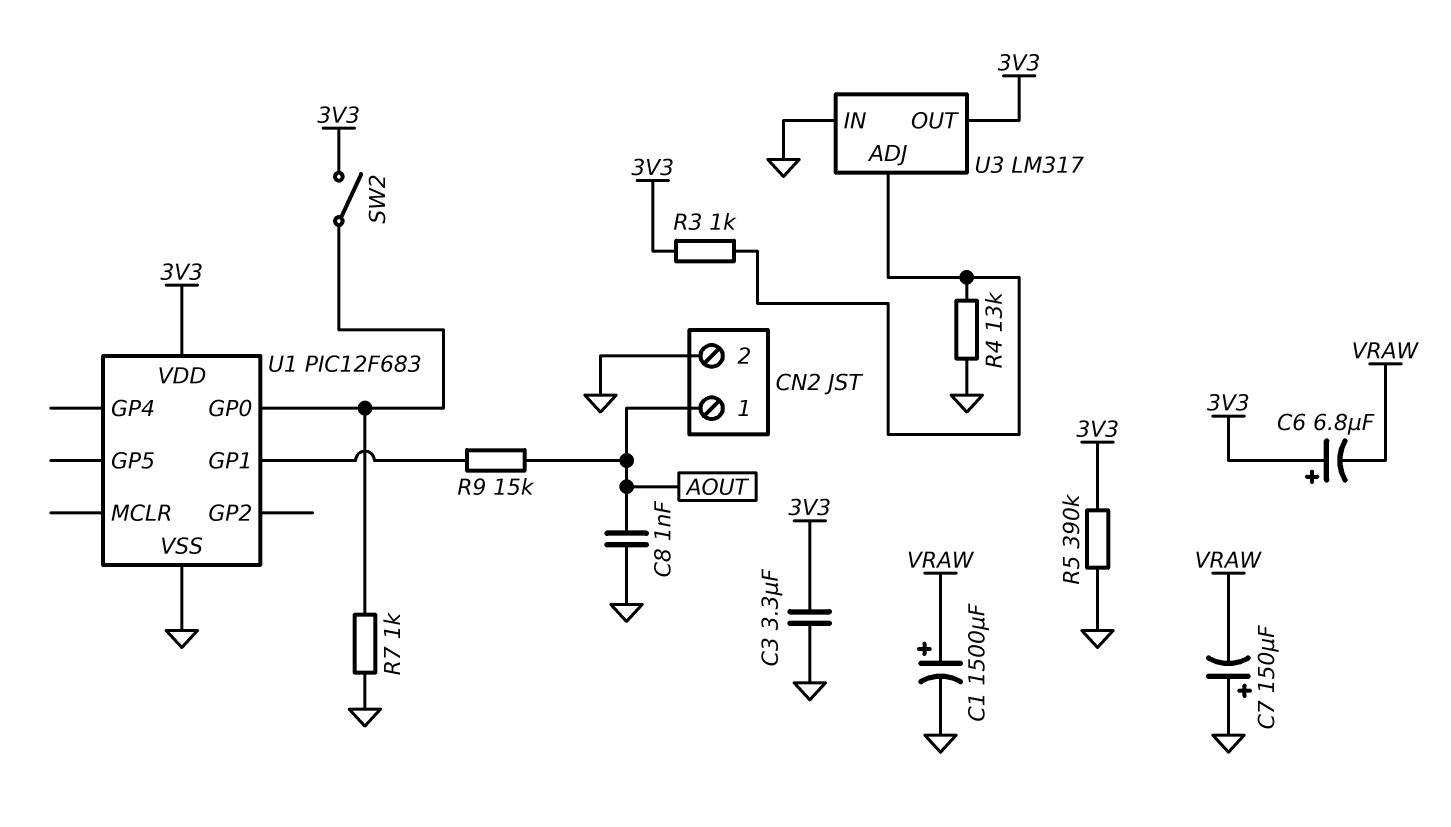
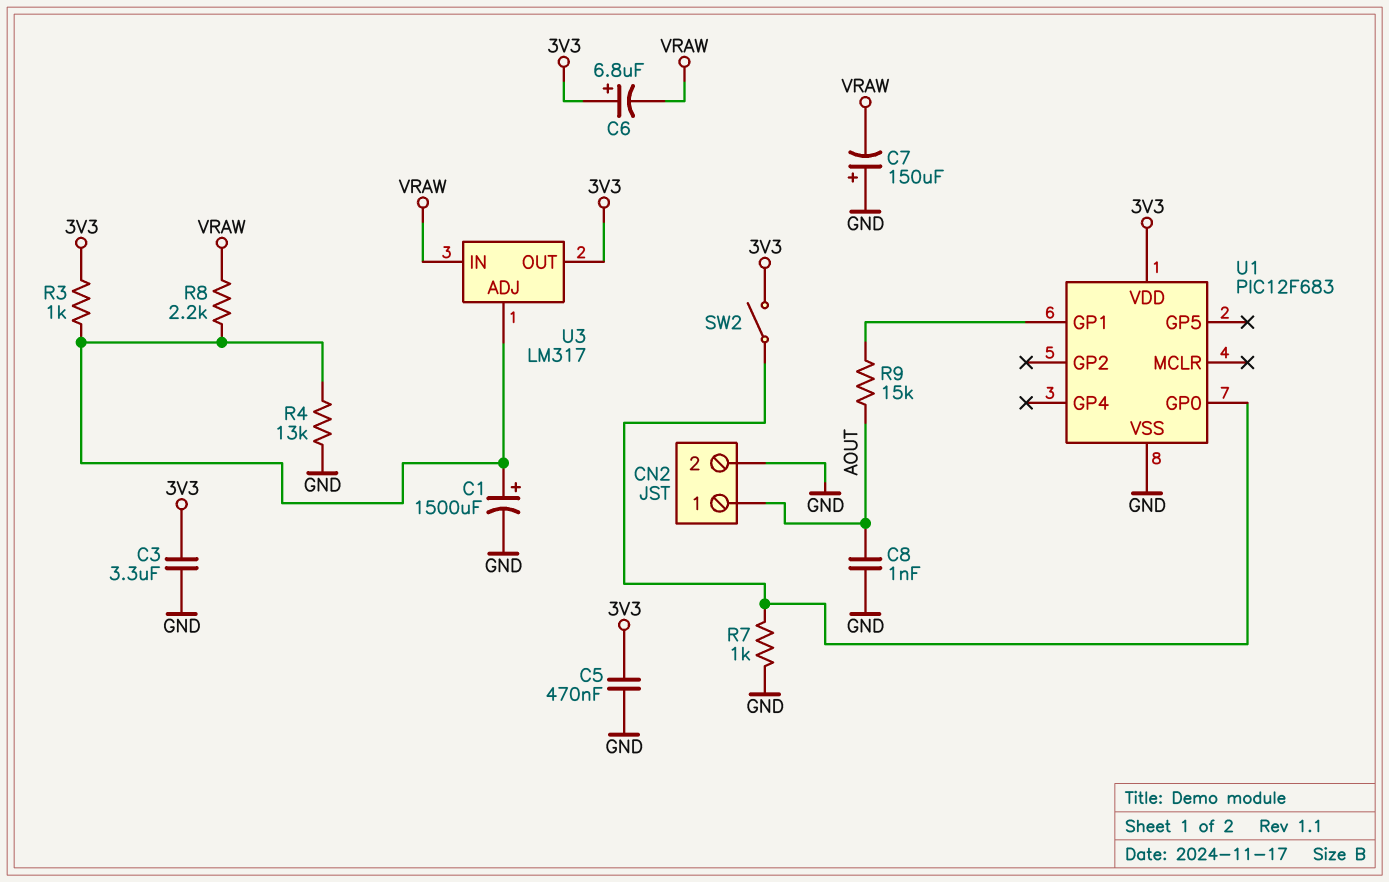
C1: 1500uF (plus VRAW, minus GND) -> 1500uF (plus U3/ADJ, minus GND)
C5: none -> 470nF (3V3, GND)
R5: 390k (3V3, GND) -> none
R8: none -> 2.2k (U3/ADJ, VRAW)
U3 pin IN: GND -> VRAW

